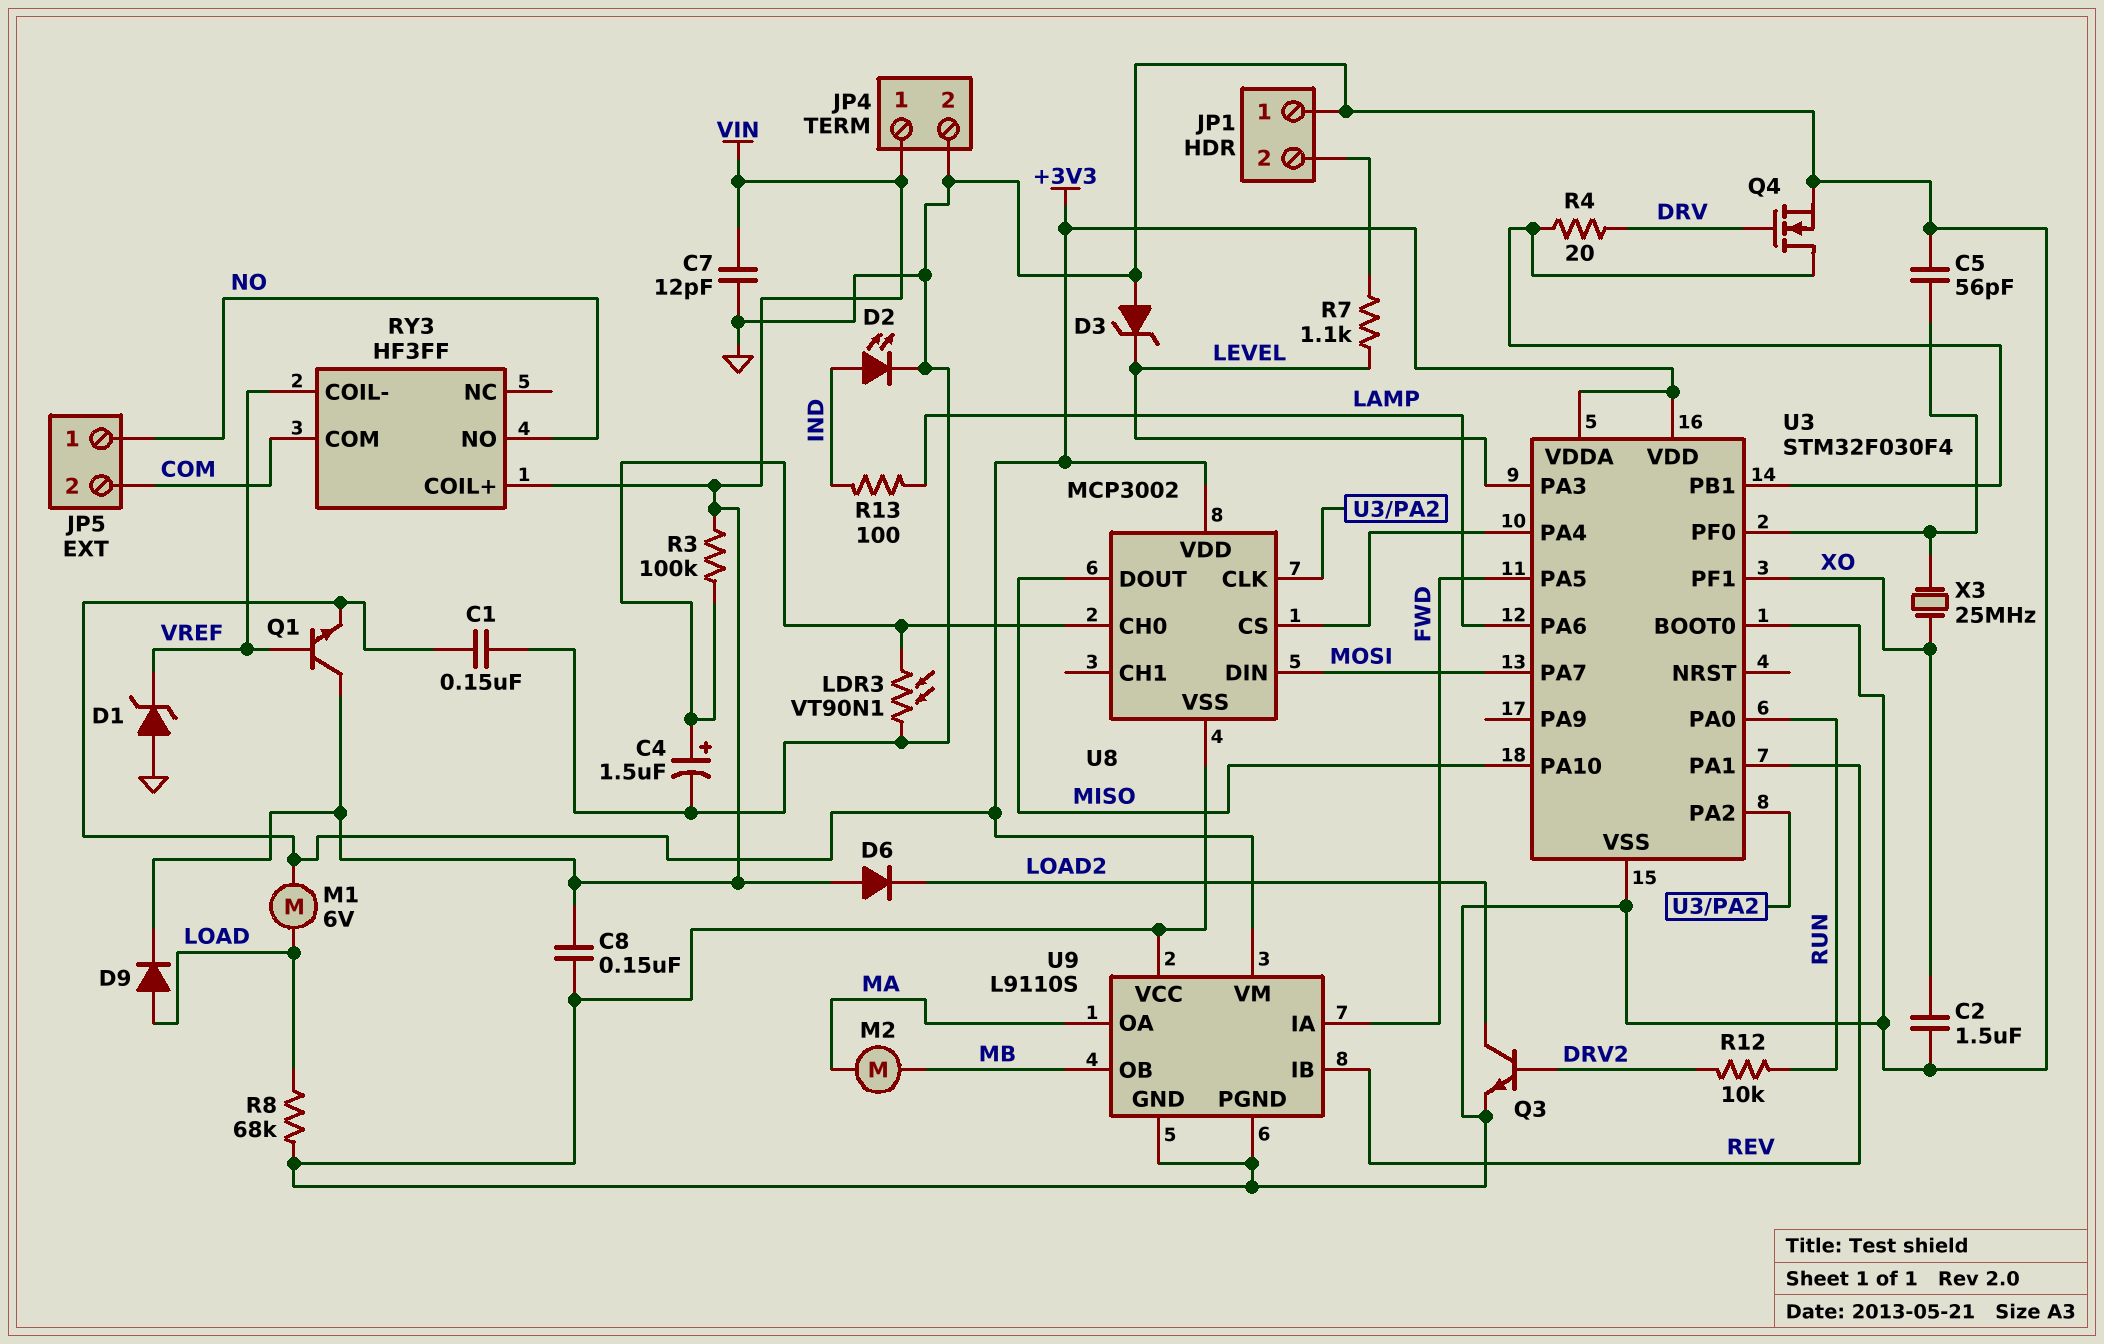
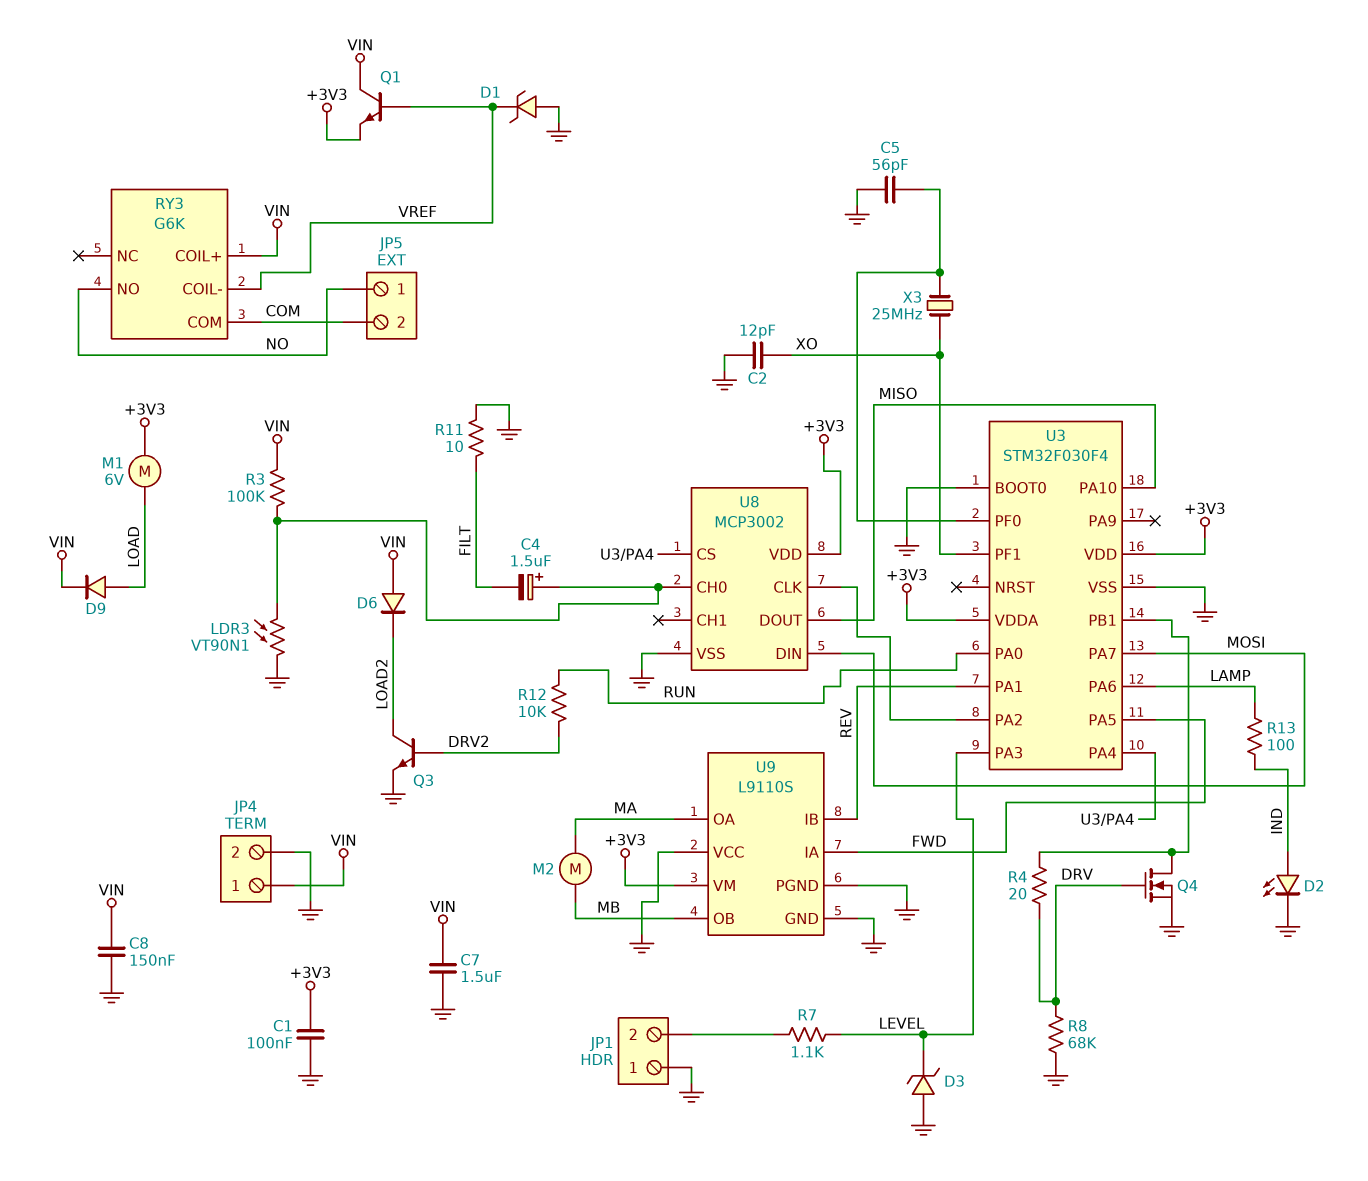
C1: 150nF (+3V3, GND) -> 100nF (+3V3, GND)
C2: 1.5uF (GND, XO) -> 12pF (GND, XO)
C4: 1.5uF (plus U8/CH0, minus GND) -> 1.5uF (plus U8/CH0, minus FILT)
C7: 12pF (GND, VIN) -> 1.5uF (GND, VIN)
R8: 68k (GND, LOAD) -> 68k (DRV, GND)
R11: none -> 10 (FILT, GND)
RY3: HF3FF -> G6K

